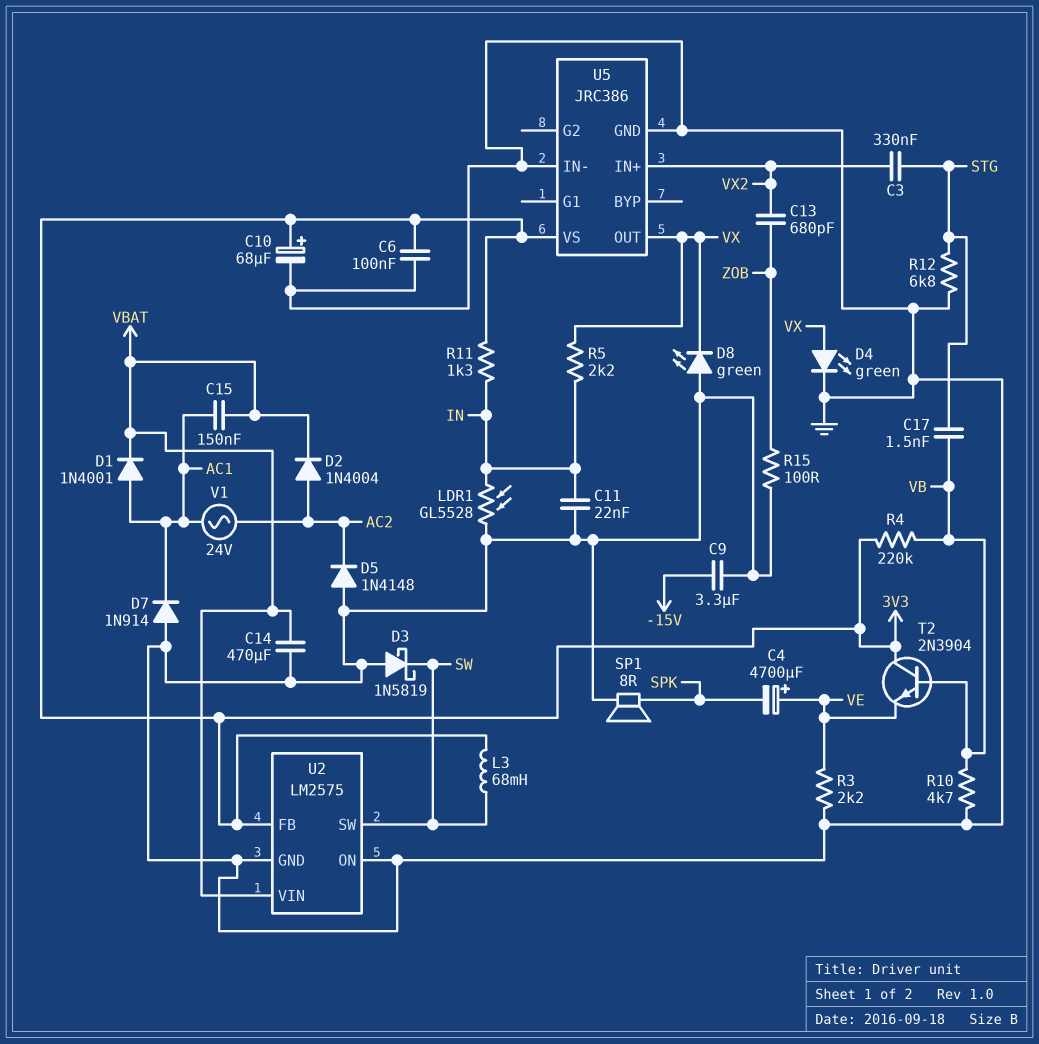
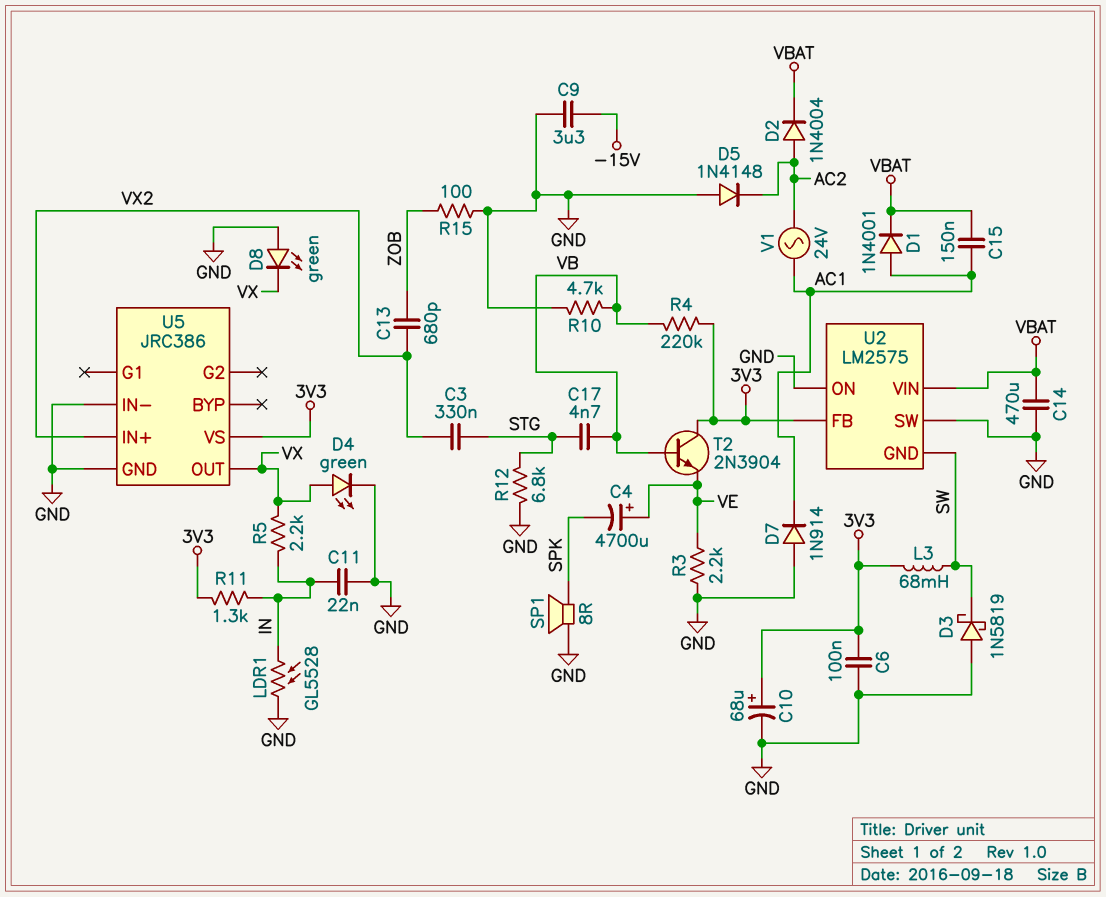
C17: 1.5nF (STG, VB) -> 4.7nF (STG, VB)
U2 pin GND: GND -> SW
U2 pin SW: SW -> GND

